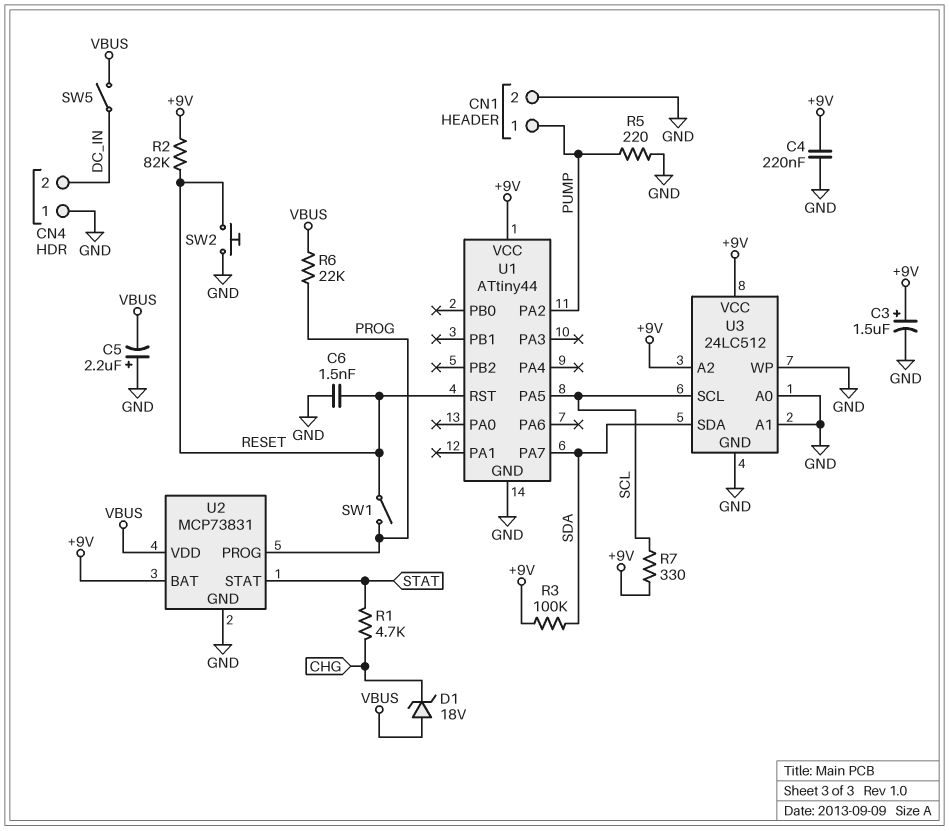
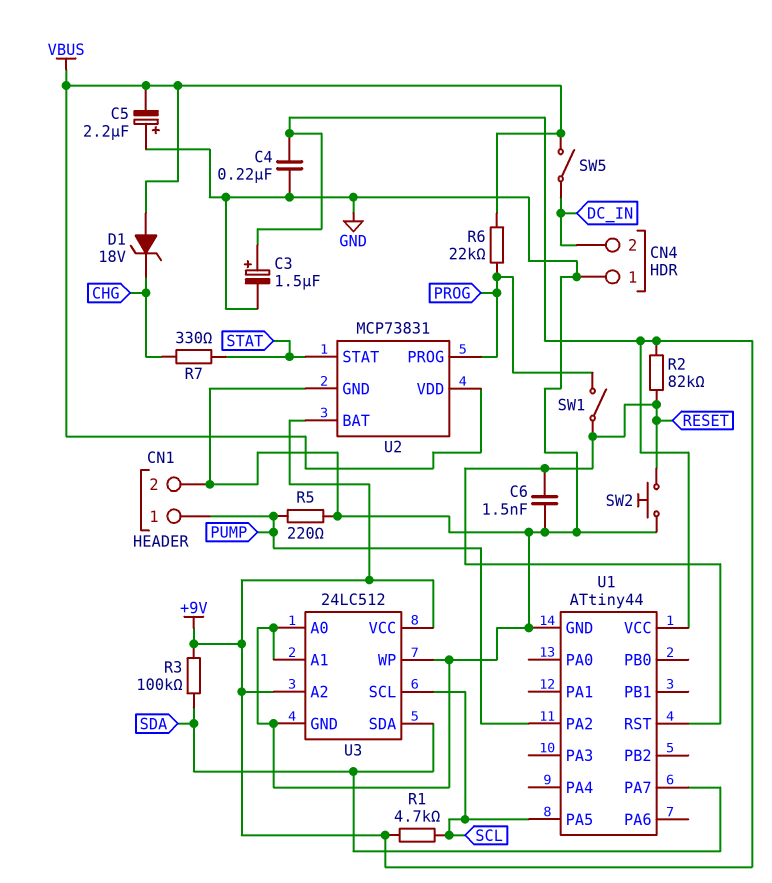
R1: 4.7k (CHG, STAT) -> 4.7k (+9V, SCL)
R7: 330 (+9V, SCL) -> 330 (CHG, STAT)

